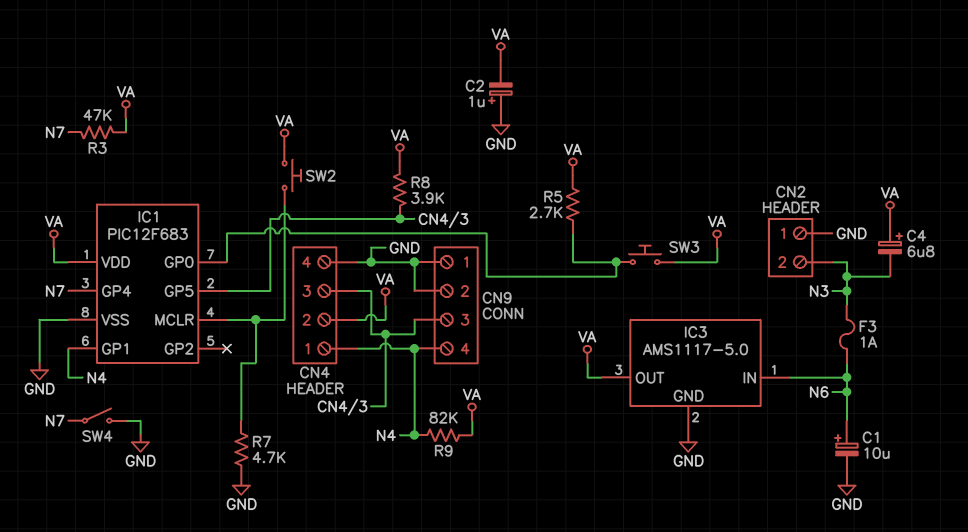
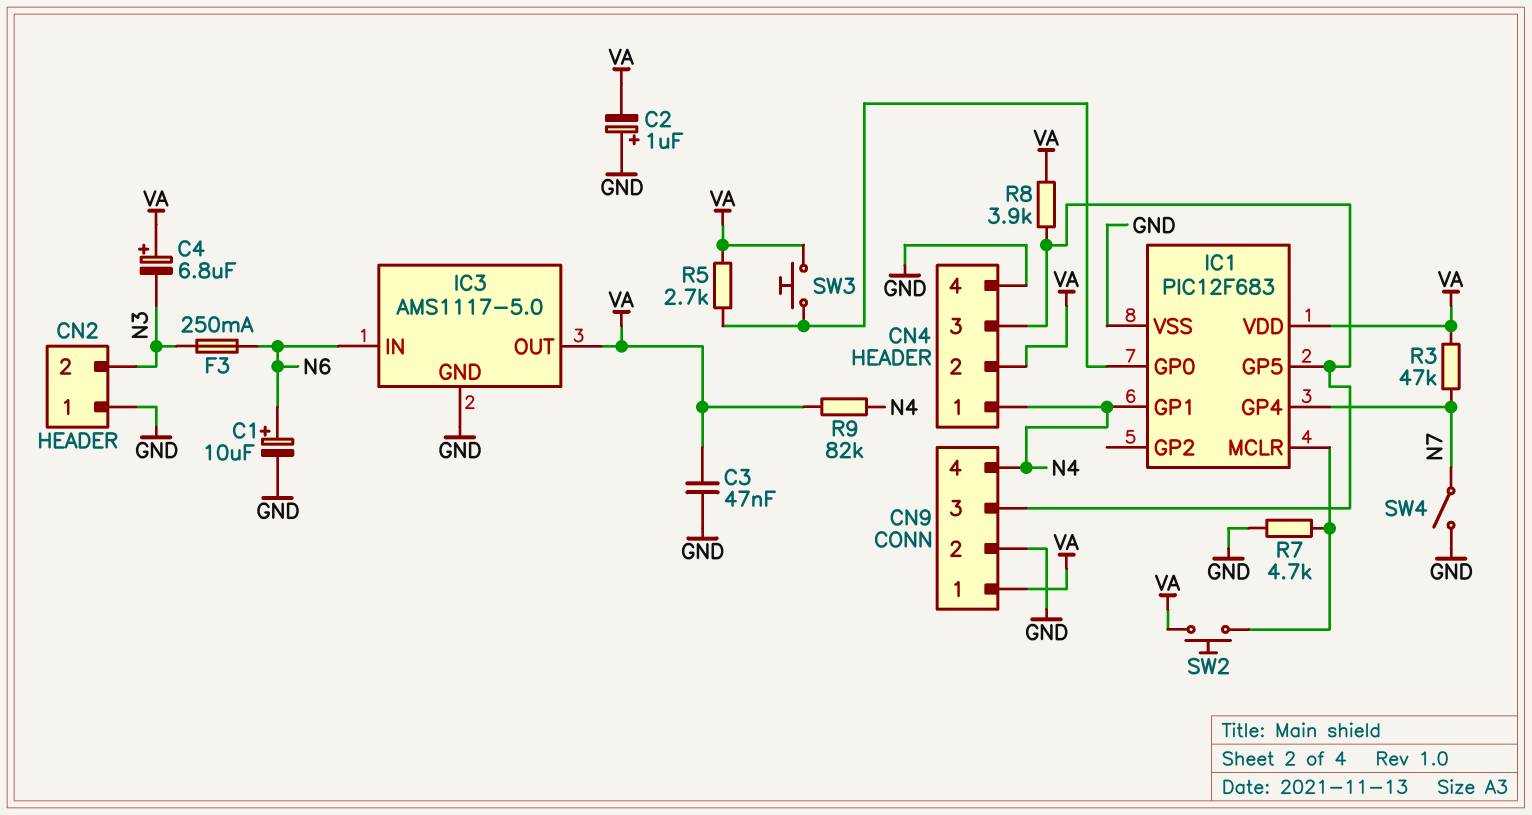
C3: none -> 47nF (GND, VA)
CN9 pin 1: GND -> VA
F3: 1A (N3, N6) -> 250mA (N3, N6)

